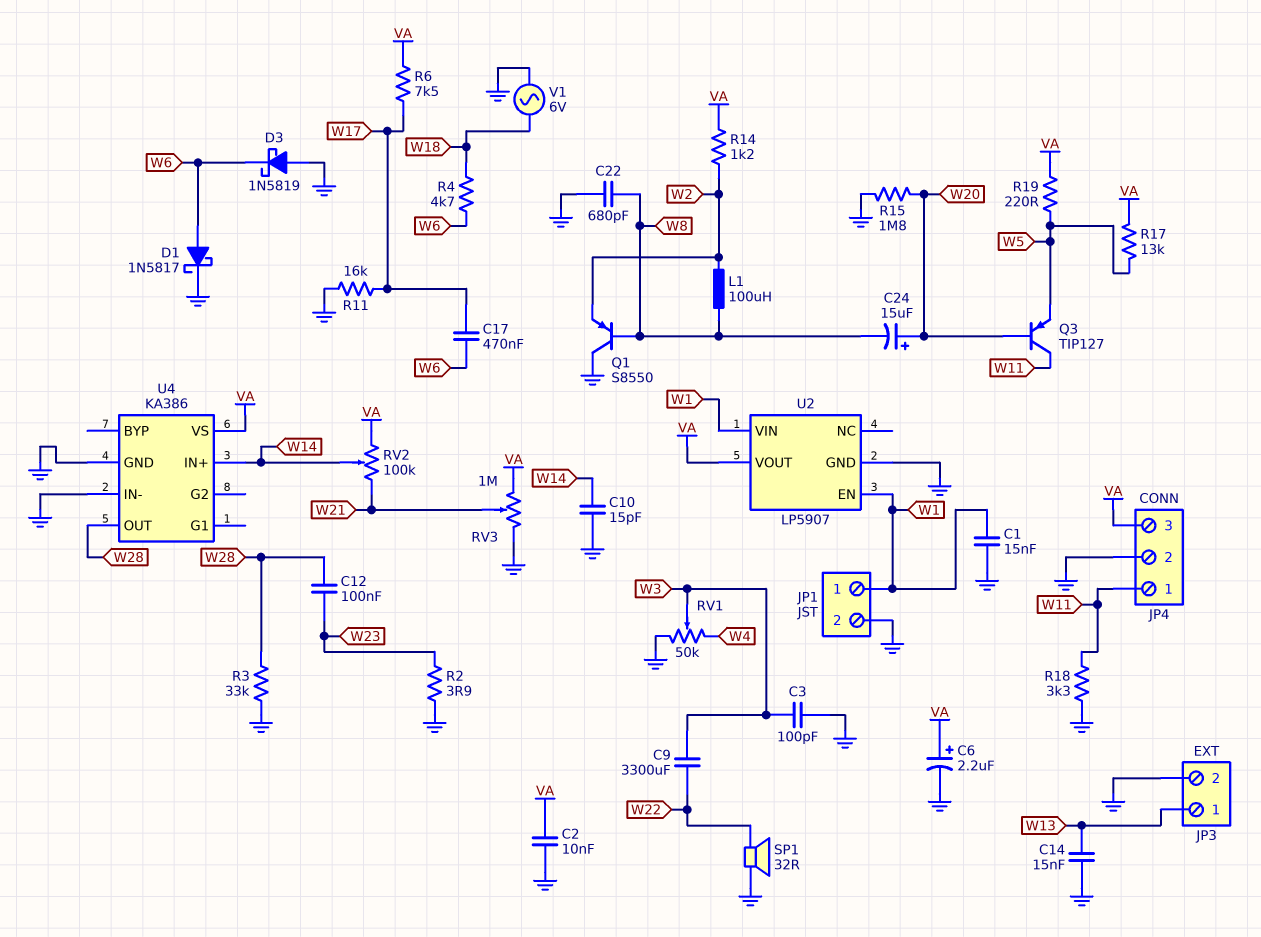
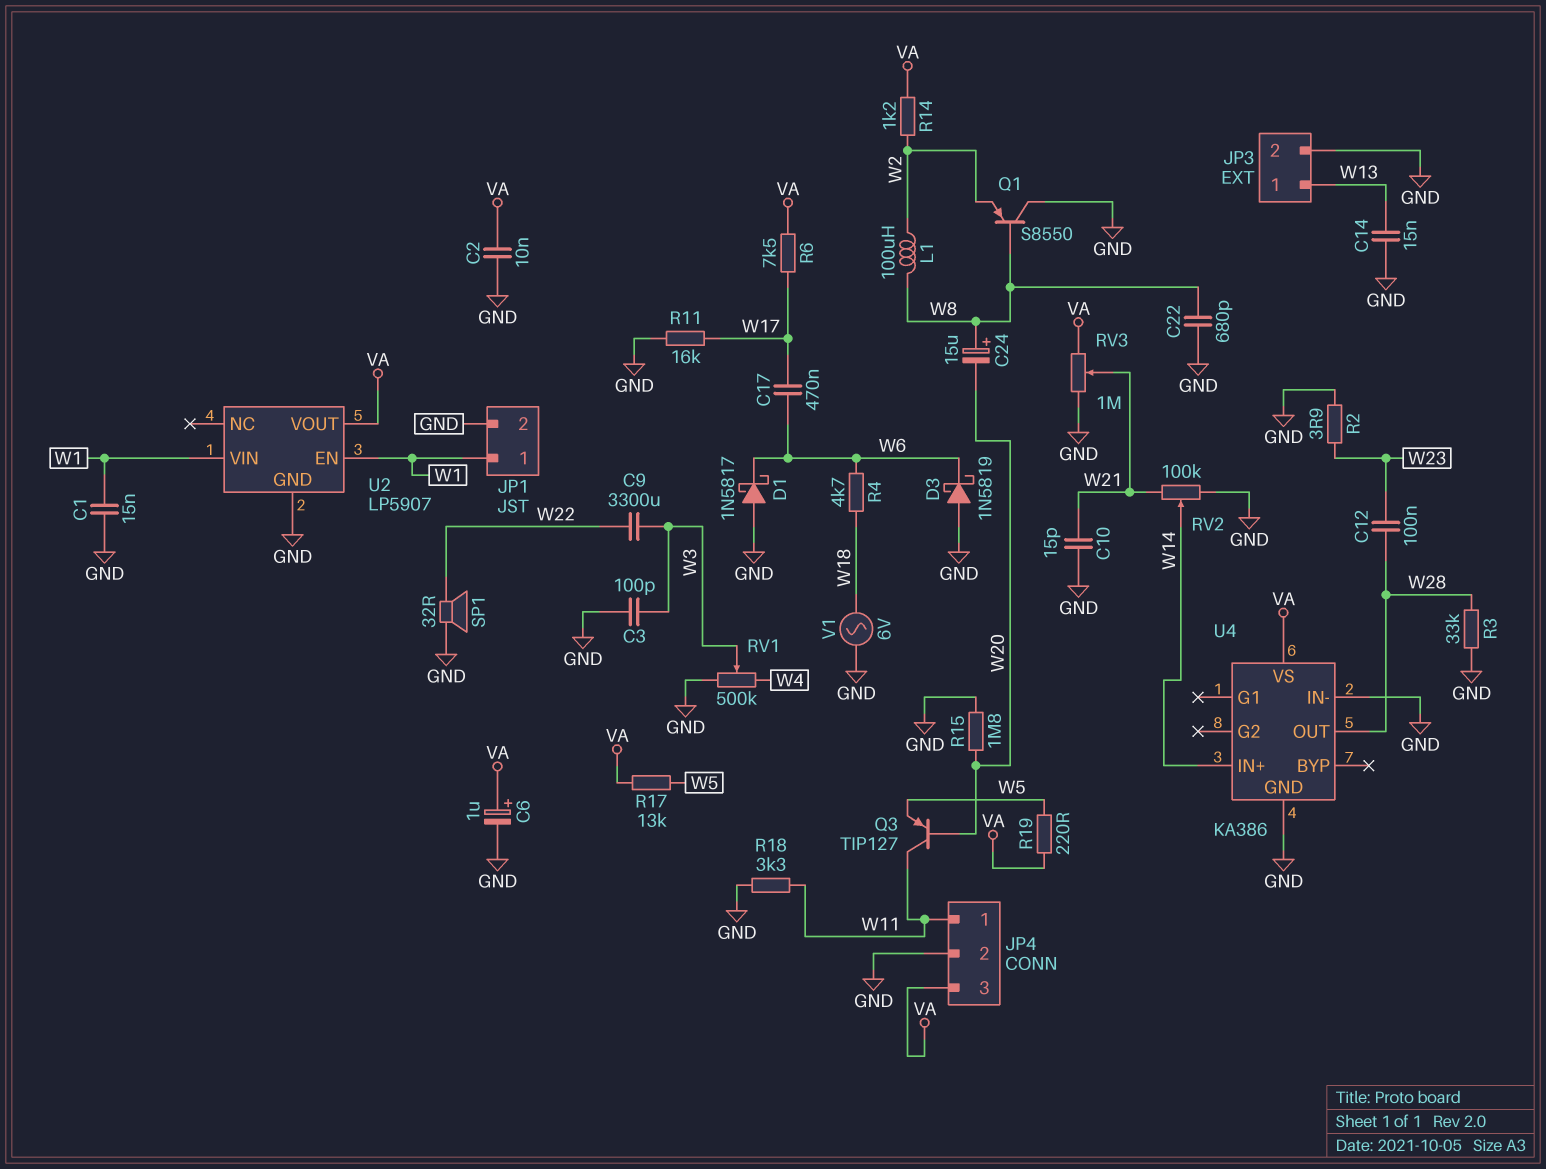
C6: 2.2uF (plus VA, minus GND) -> 1uF (plus VA, minus GND)
C10: 15pF (GND, W14) -> 15pF (GND, W21)
C24: 15uF (plus W20, minus W8) -> 15uF (plus W8, minus W20)
D1: schottky 1N5817 (A W6, K GND) -> schottky 1N5817 (A GND, K W6)
RV1: 50k (GND, W4, wiper W3) -> 500k (GND, W4, wiper W3)
RV2: 100k (VA, W21, wiper W14) -> 100k (GND, W21, wiper W14)

